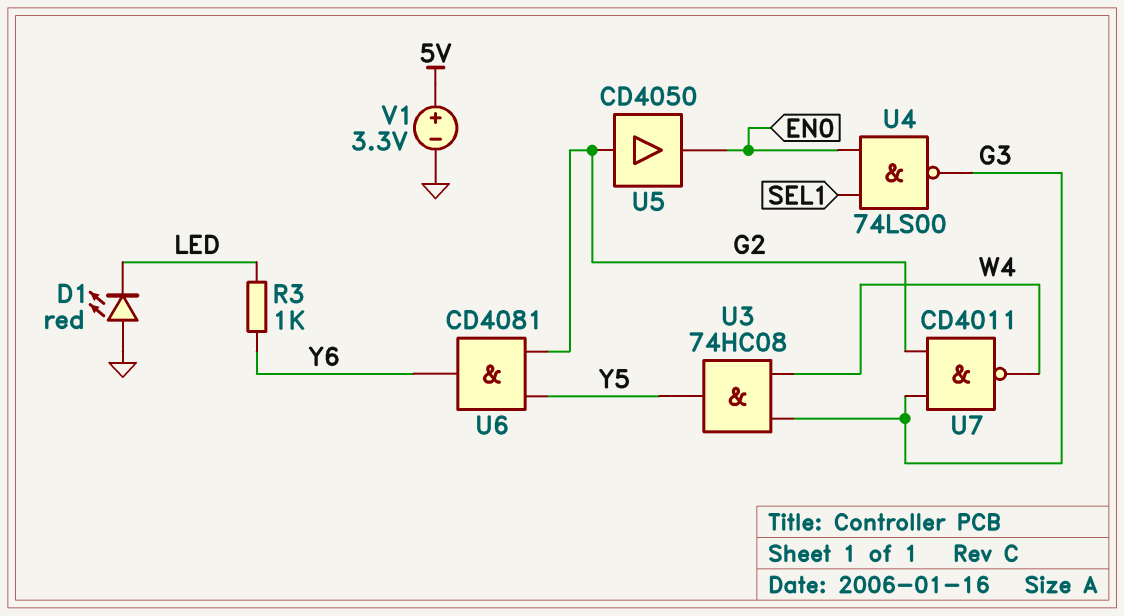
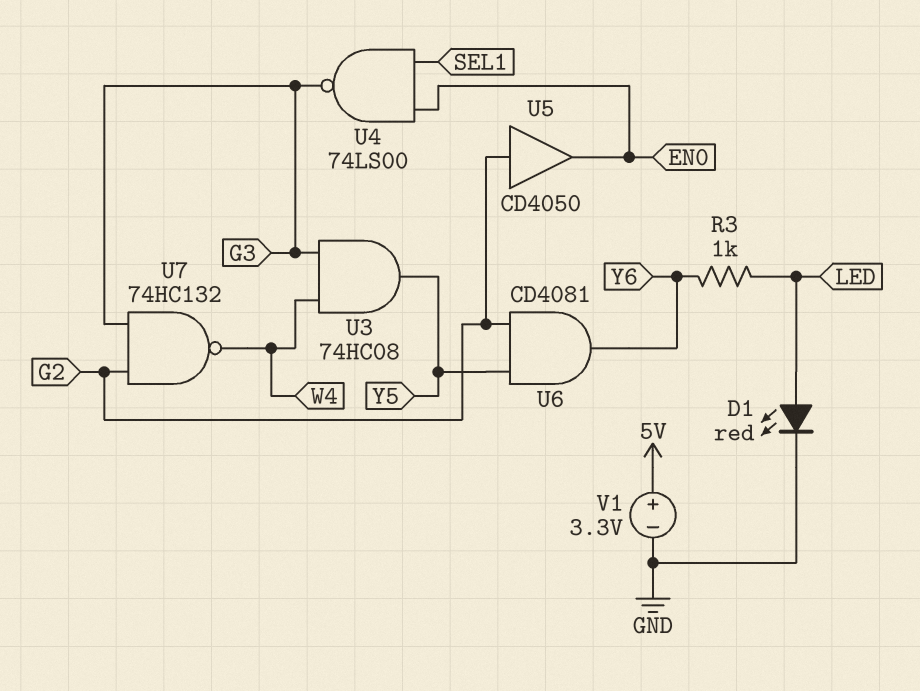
D1: LED red (A GND, K LED) -> LED red (A LED, K GND)
U7: NAND CD4011 (in G2, in G3, out W4) -> NAND 74HC132 (in G2, in G3, out W4)

